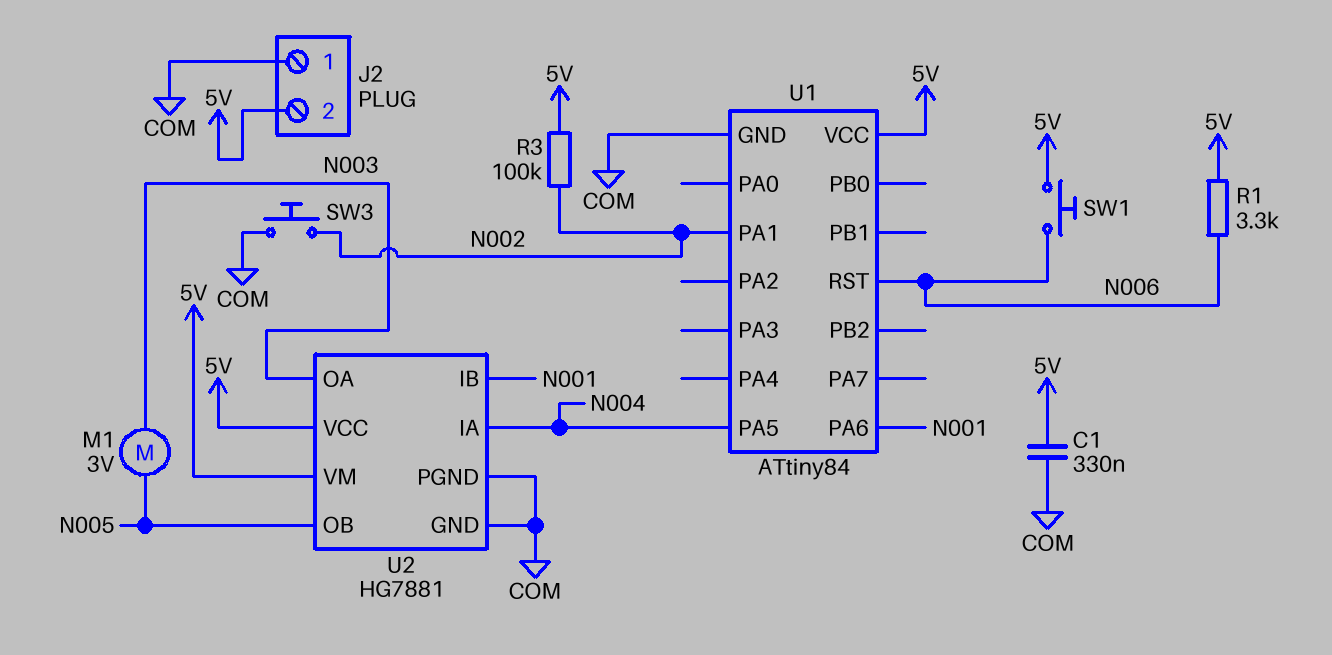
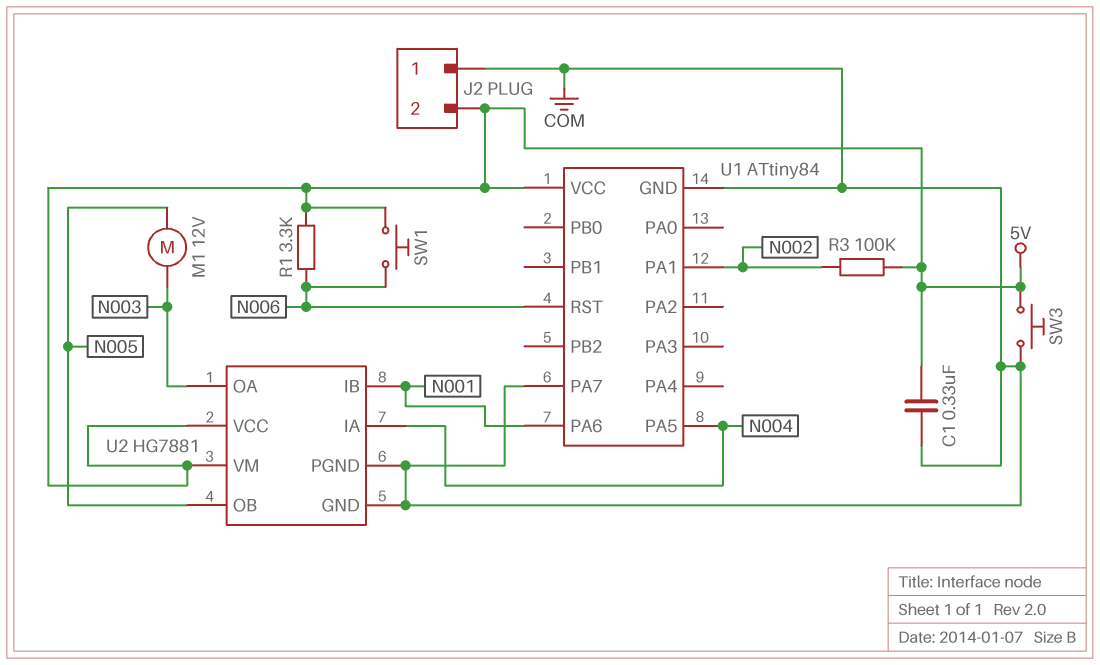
M1: motor 3V (N003, N005) -> motor 12V (N003, N005)
SW3: button (COM, N002) -> button (5V, COM)
U1 pin PA7: none -> COM

